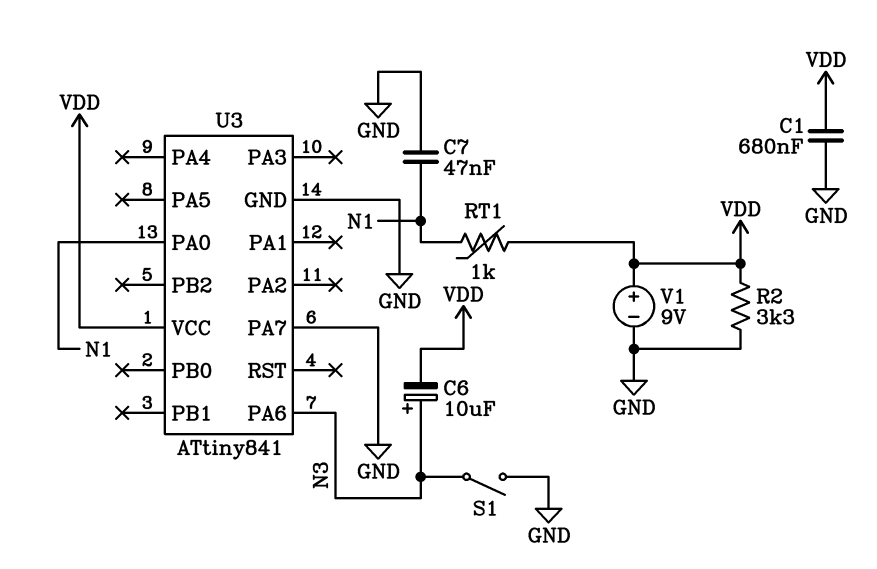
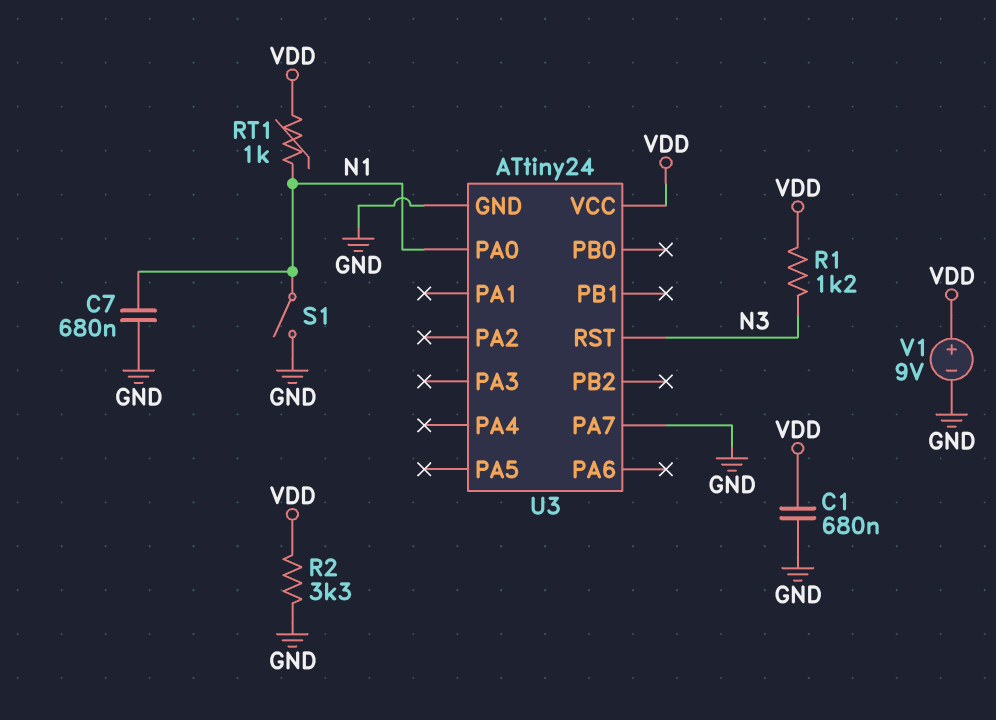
C6: 10uF (plus N3, minus VDD) -> none
C7: 47nF (GND, N1) -> 680nF (GND, N1)
R1: none -> 1.2k (N3, VDD)
S1: switch (GND, N3) -> switch (GND, N1)
U3: ATtiny841 -> ATtiny24
U3 pin PA6: N3 -> none
U3 pin RST: none -> N3

